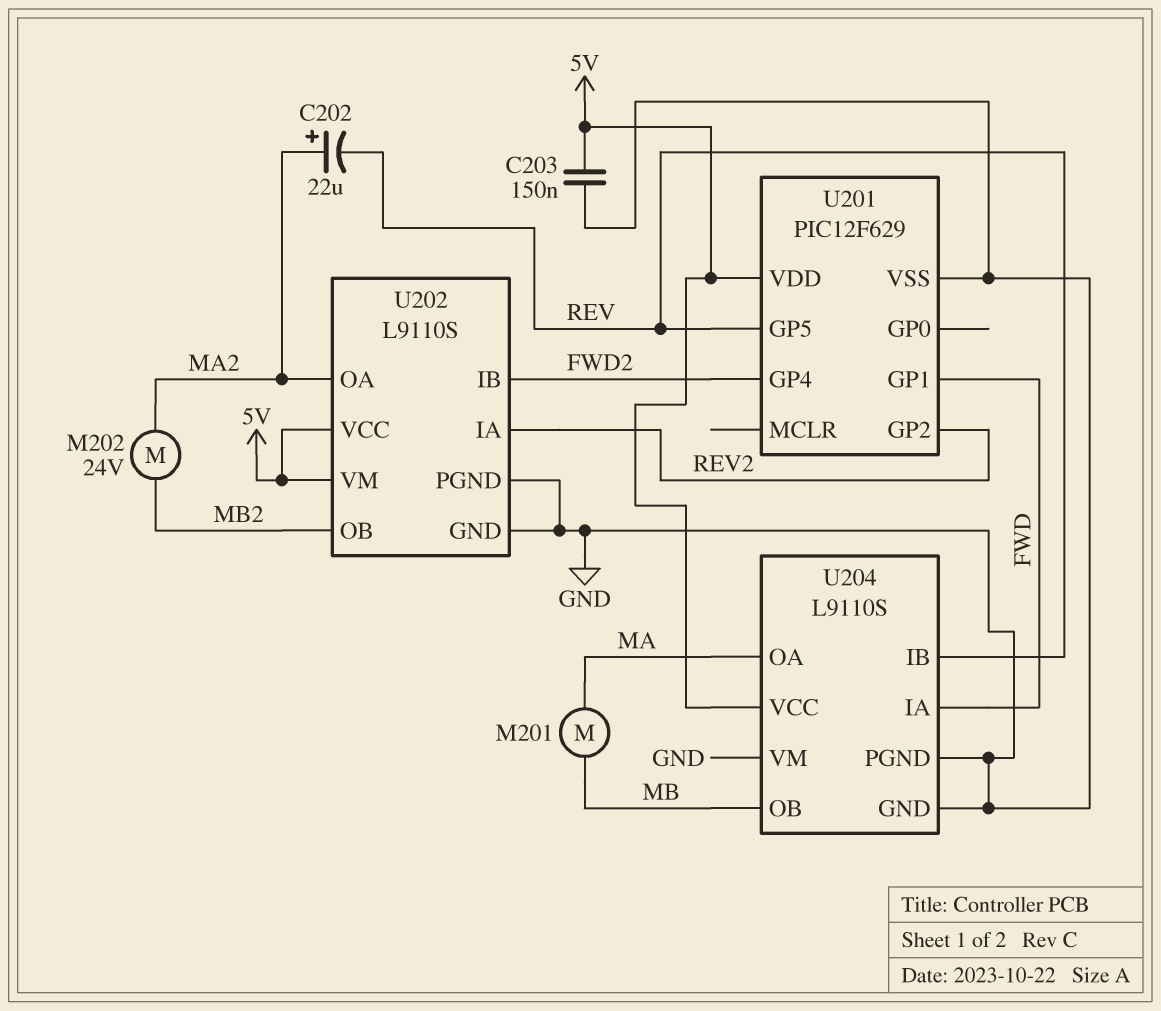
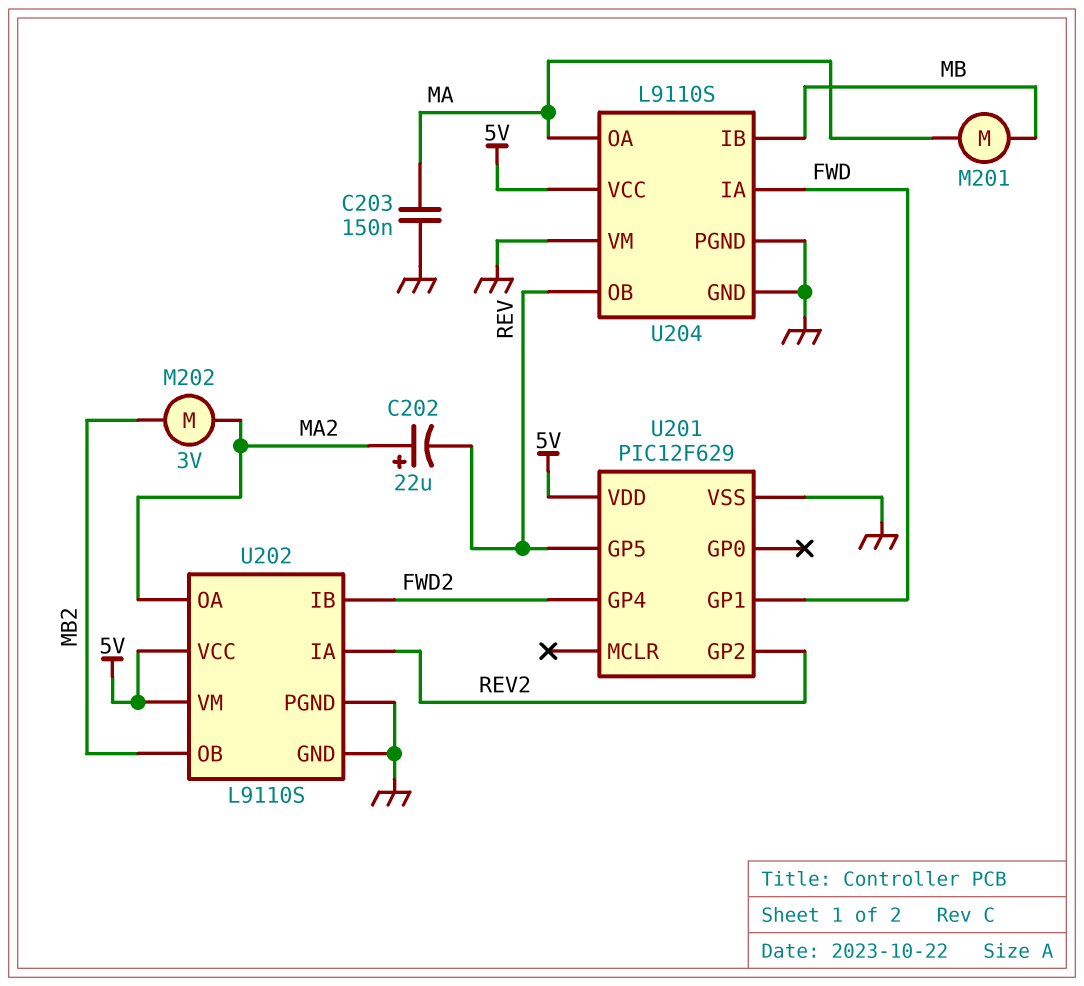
C203: 150nF (5V, GND) -> 150nF (GND, MA)
M202: motor 24V (MA2, MB2) -> motor 3V (MA2, MB2)
U204 pin IB: REV -> MB
U204 pin OB: MB -> REV

